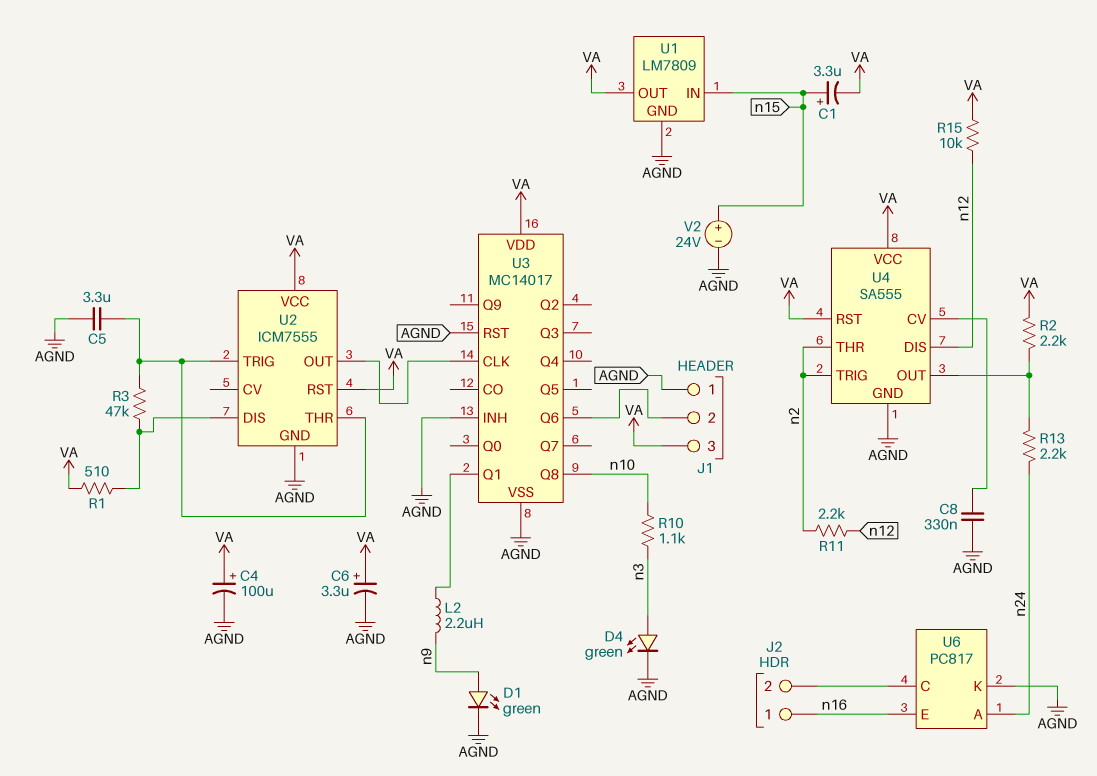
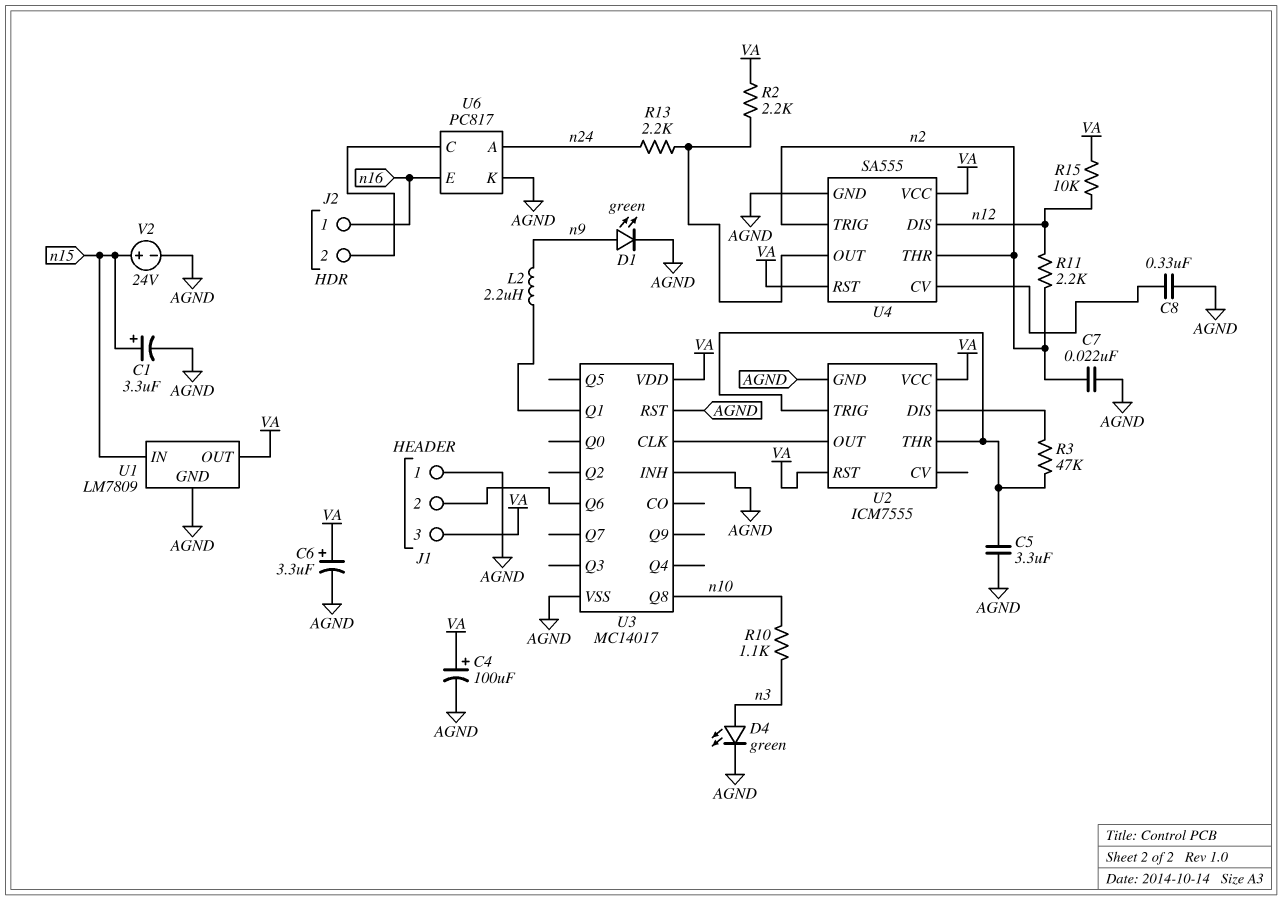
C1: 3.3uF (plus n15, minus VA) -> 3.3uF (plus n15, minus AGND)
C7: none -> 22nF (AGND, n2)
R1: 510 (U2/DIS, VA) -> none

